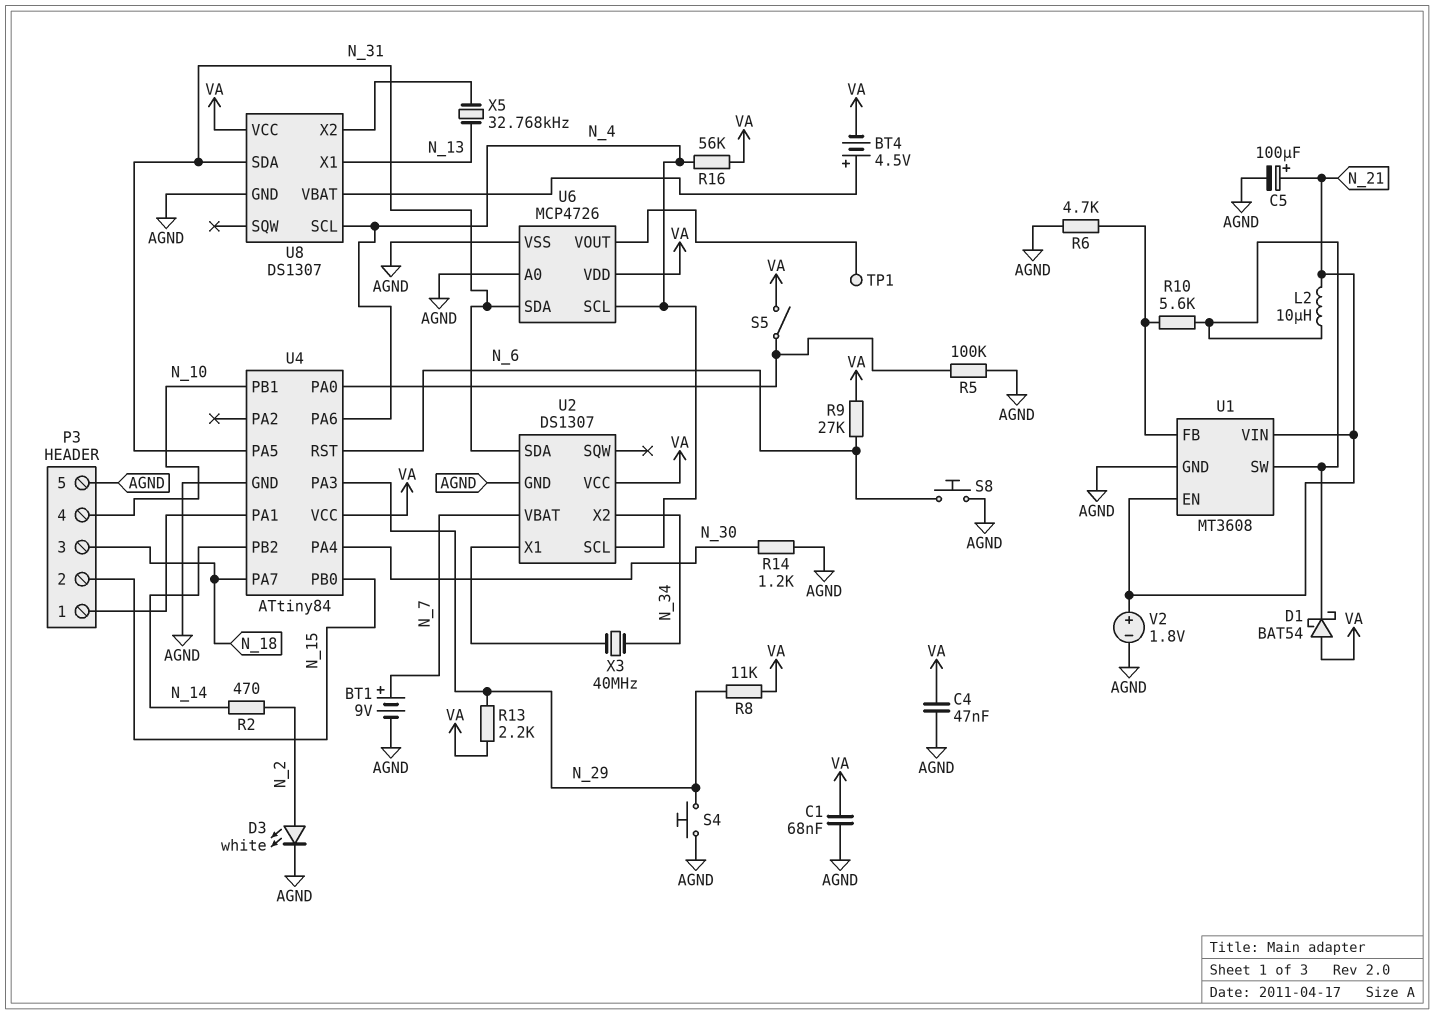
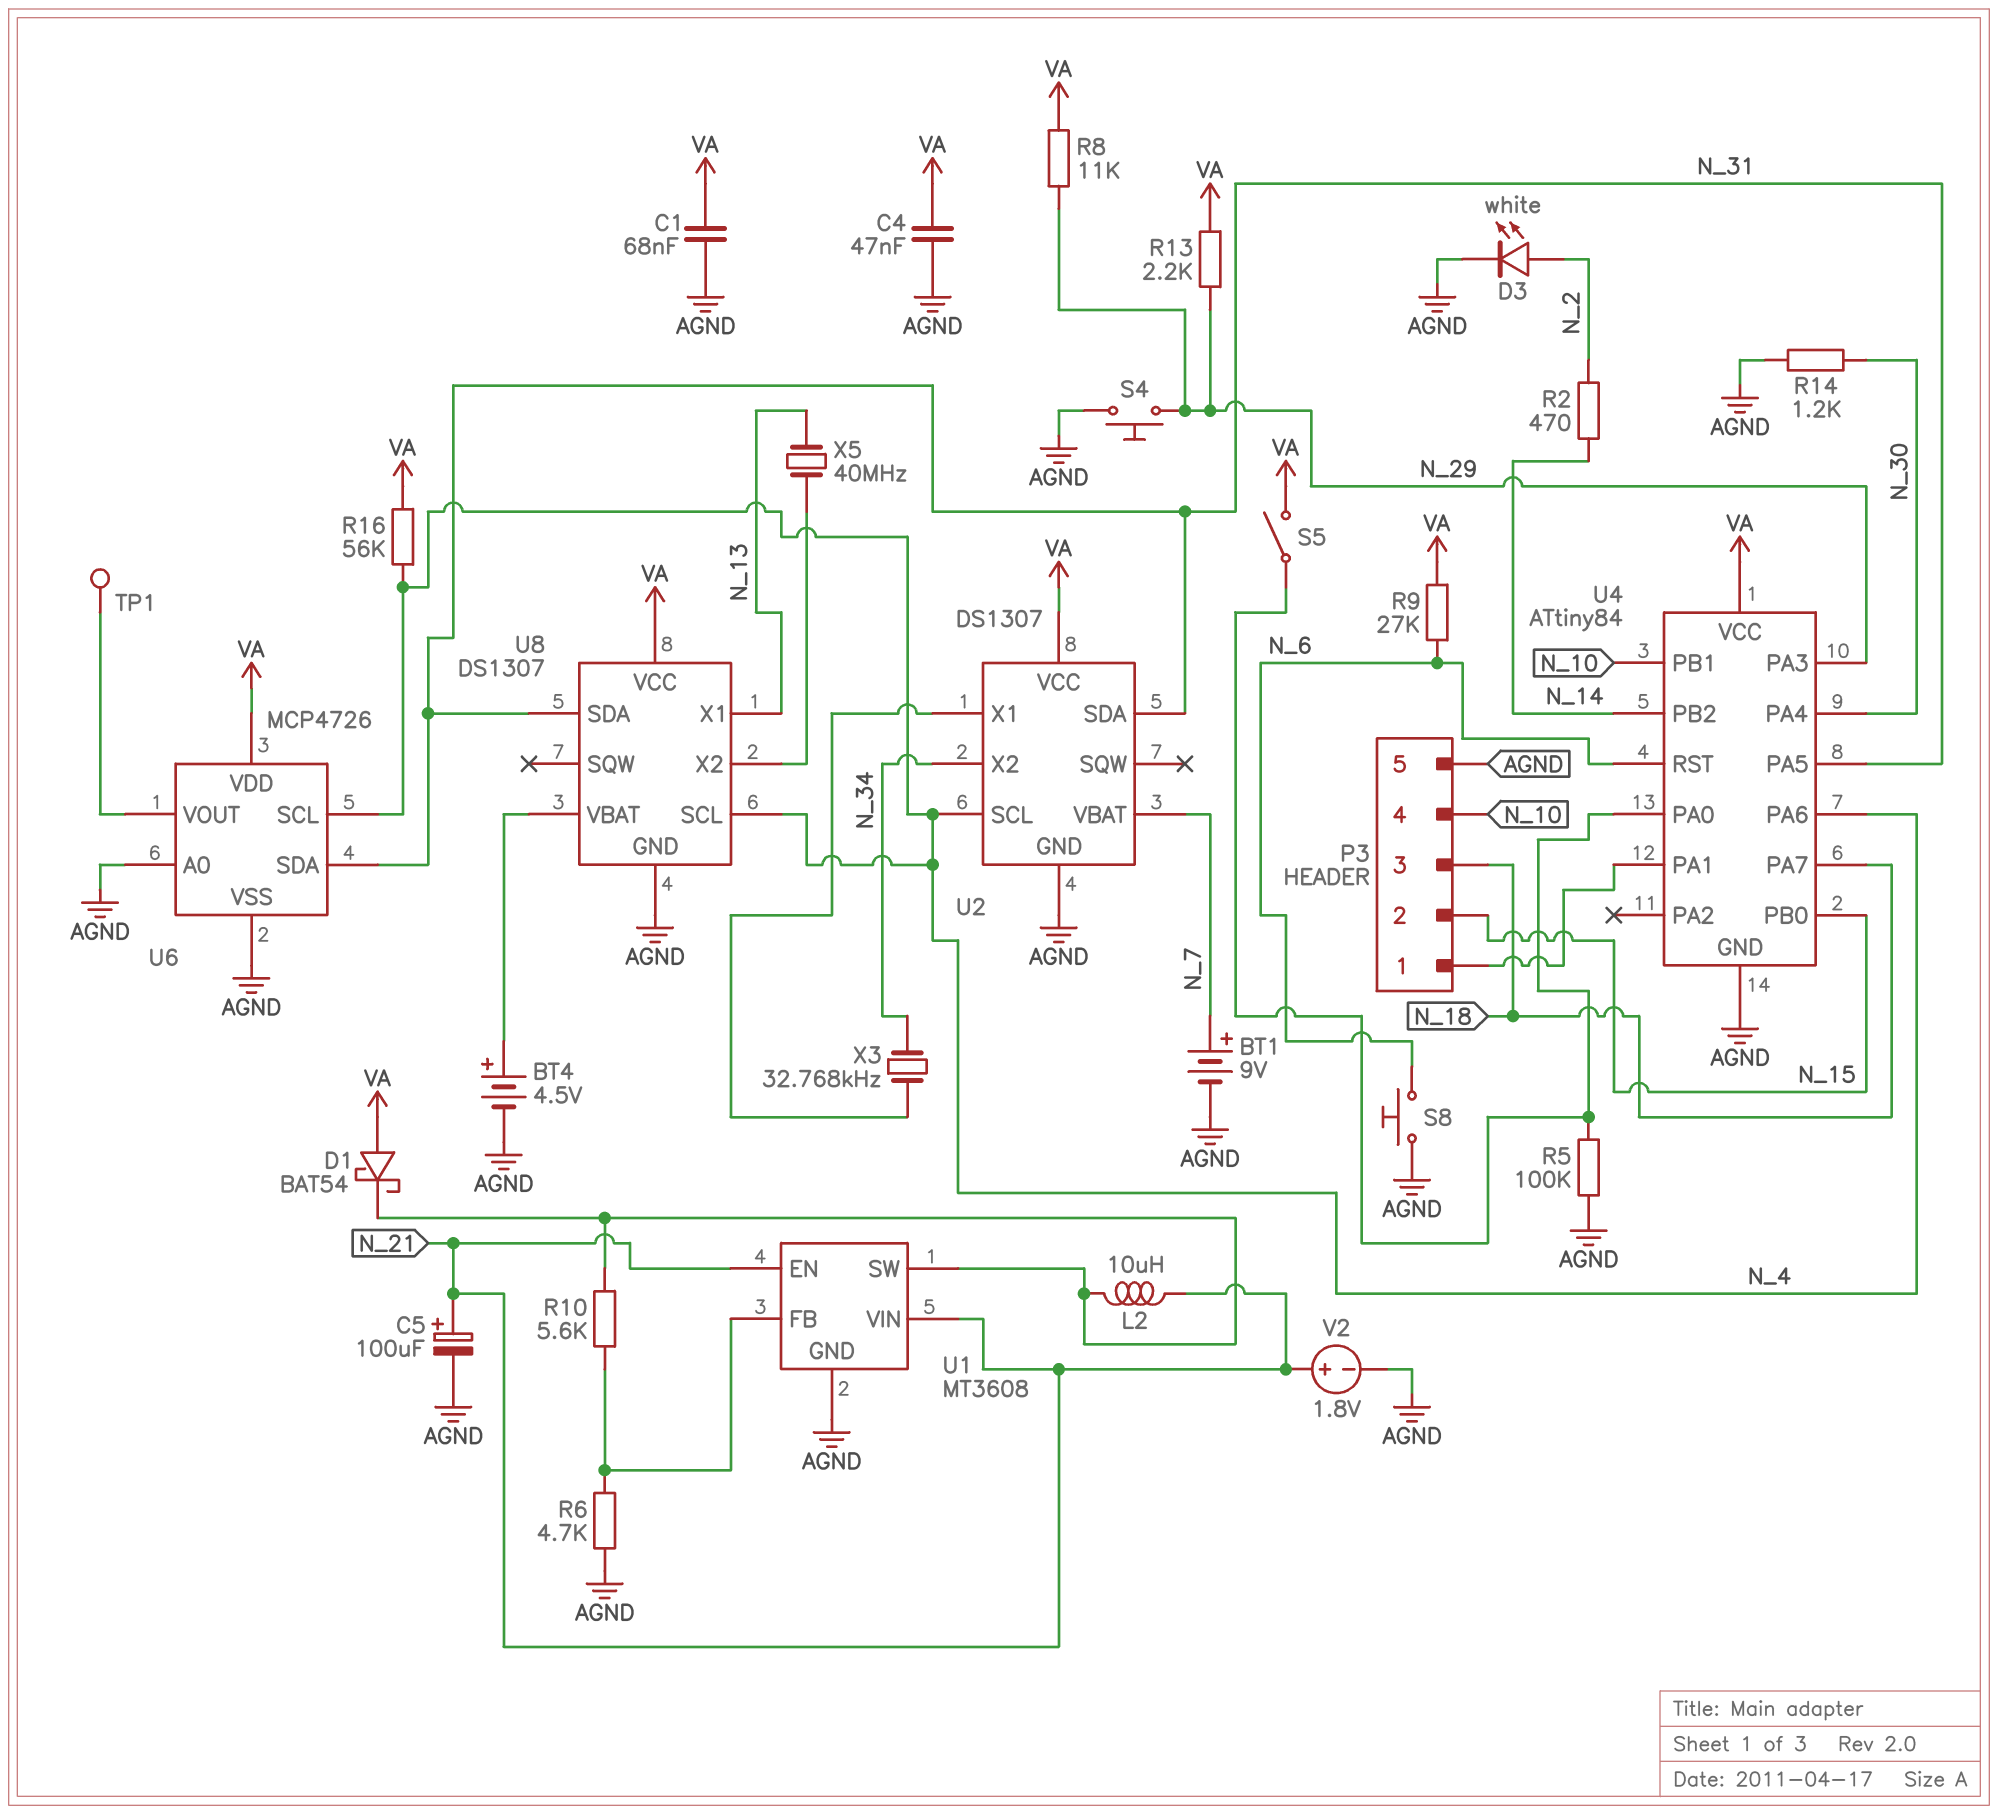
BT4: 4.5V (plus U8/VBAT, minus VA) -> 4.5V (plus U8/VBAT, minus AGND)
X3: 40MHz (N_34, U2/X1) -> 32.768kHz (N_34, U2/X1)
X5: 32.768kHz (N_13, U8/X2) -> 40MHz (N_13, U8/X2)

